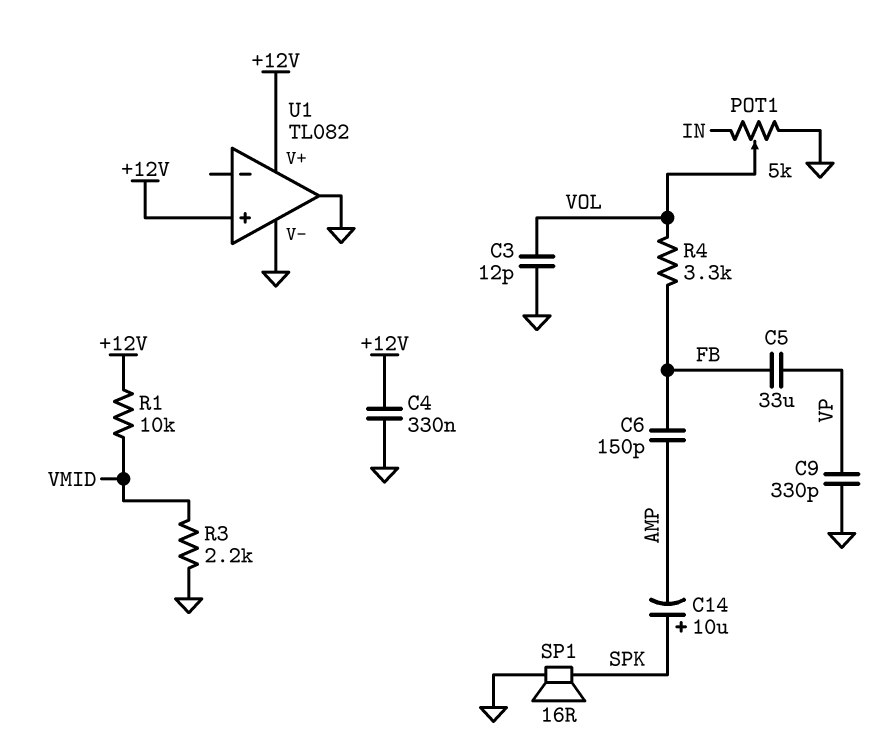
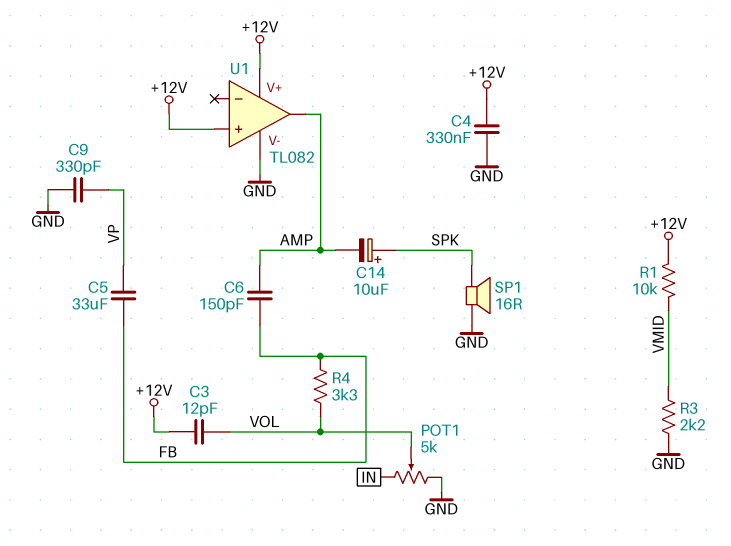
C3: 12pF (GND, VOL) -> 12pF (+12V, VOL)
U1 pin out: GND -> AMP

